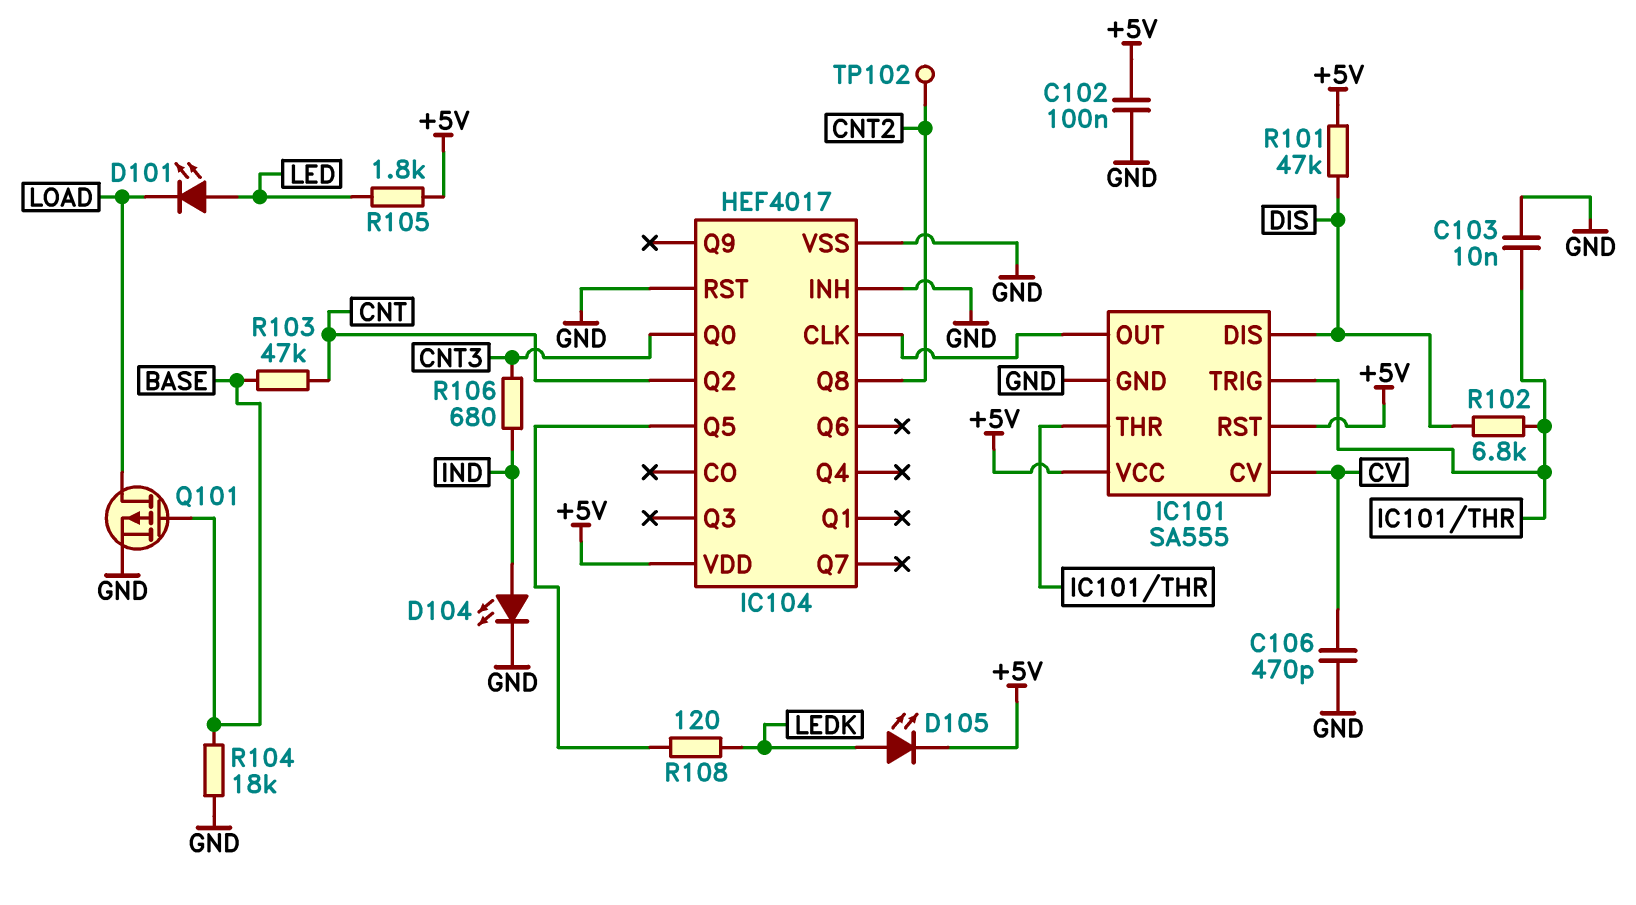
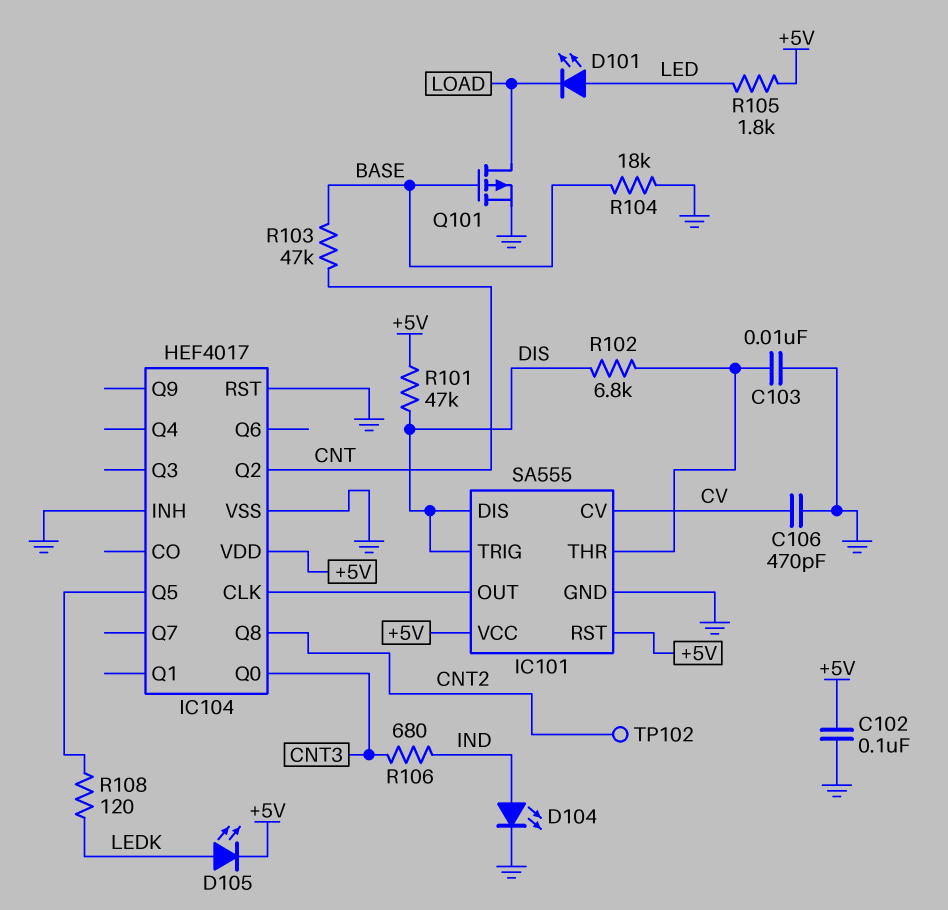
IC101 pin TRIG: IC101/THR -> DIS

